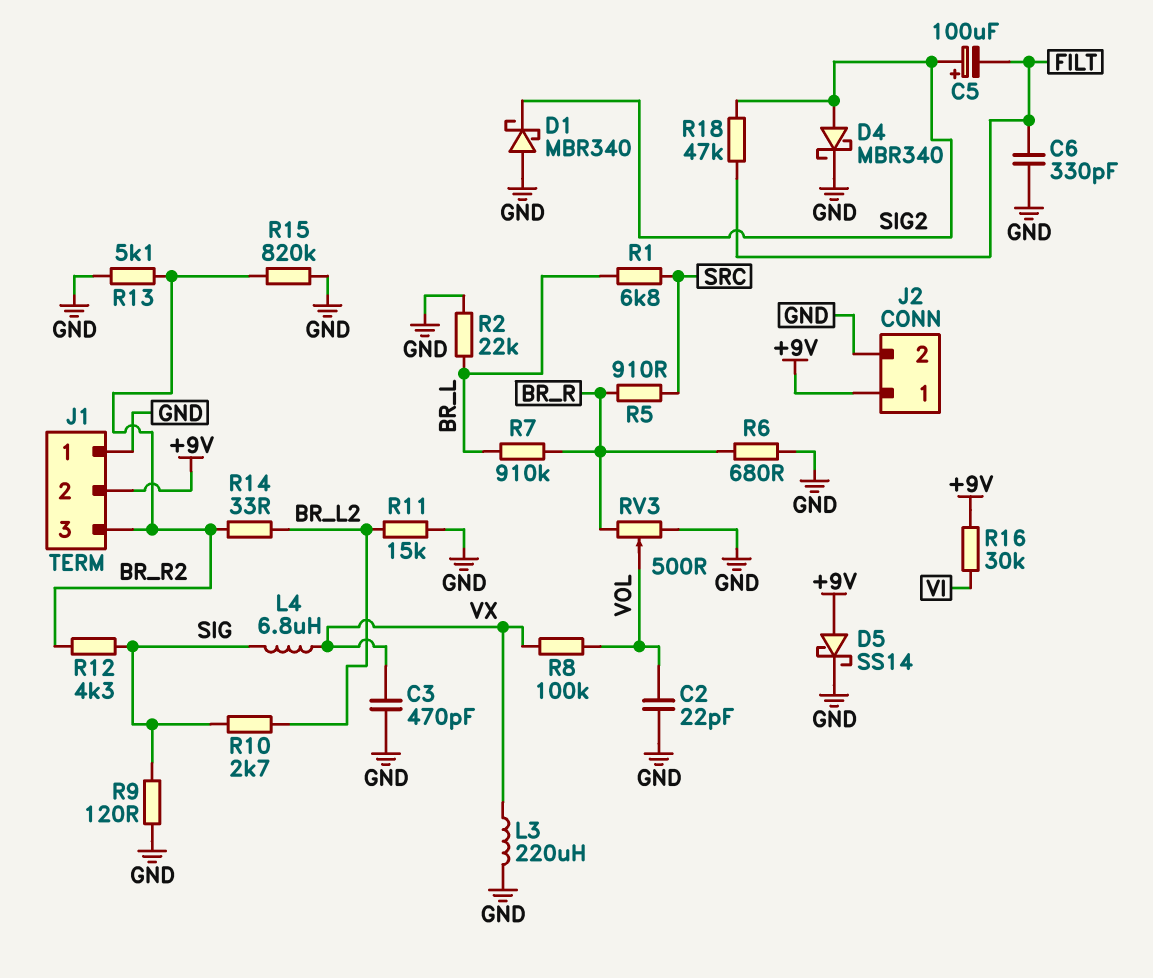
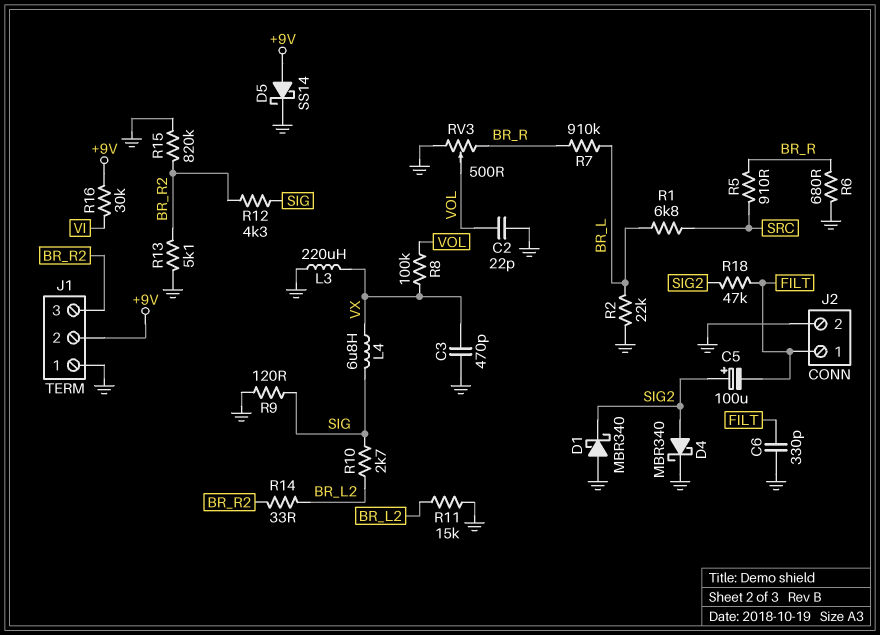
J2 pin 1: +9V -> FILT

